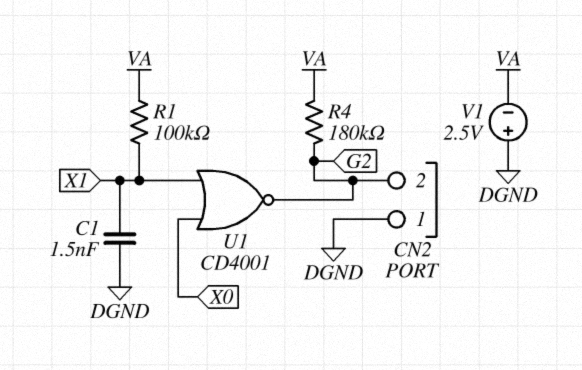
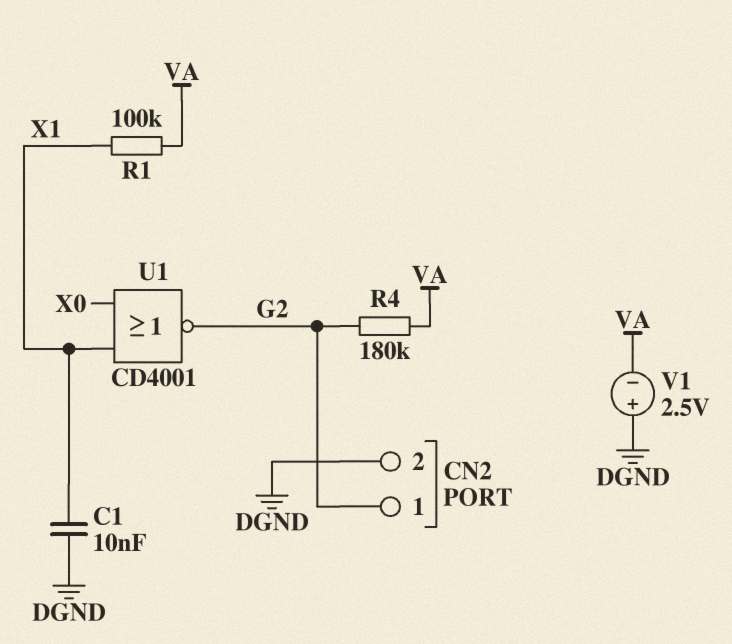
C1: 1.5nF (DGND, X1) -> 10nF (DGND, X1)
CN2 pin 1: DGND -> G2
CN2 pin 2: G2 -> DGND

